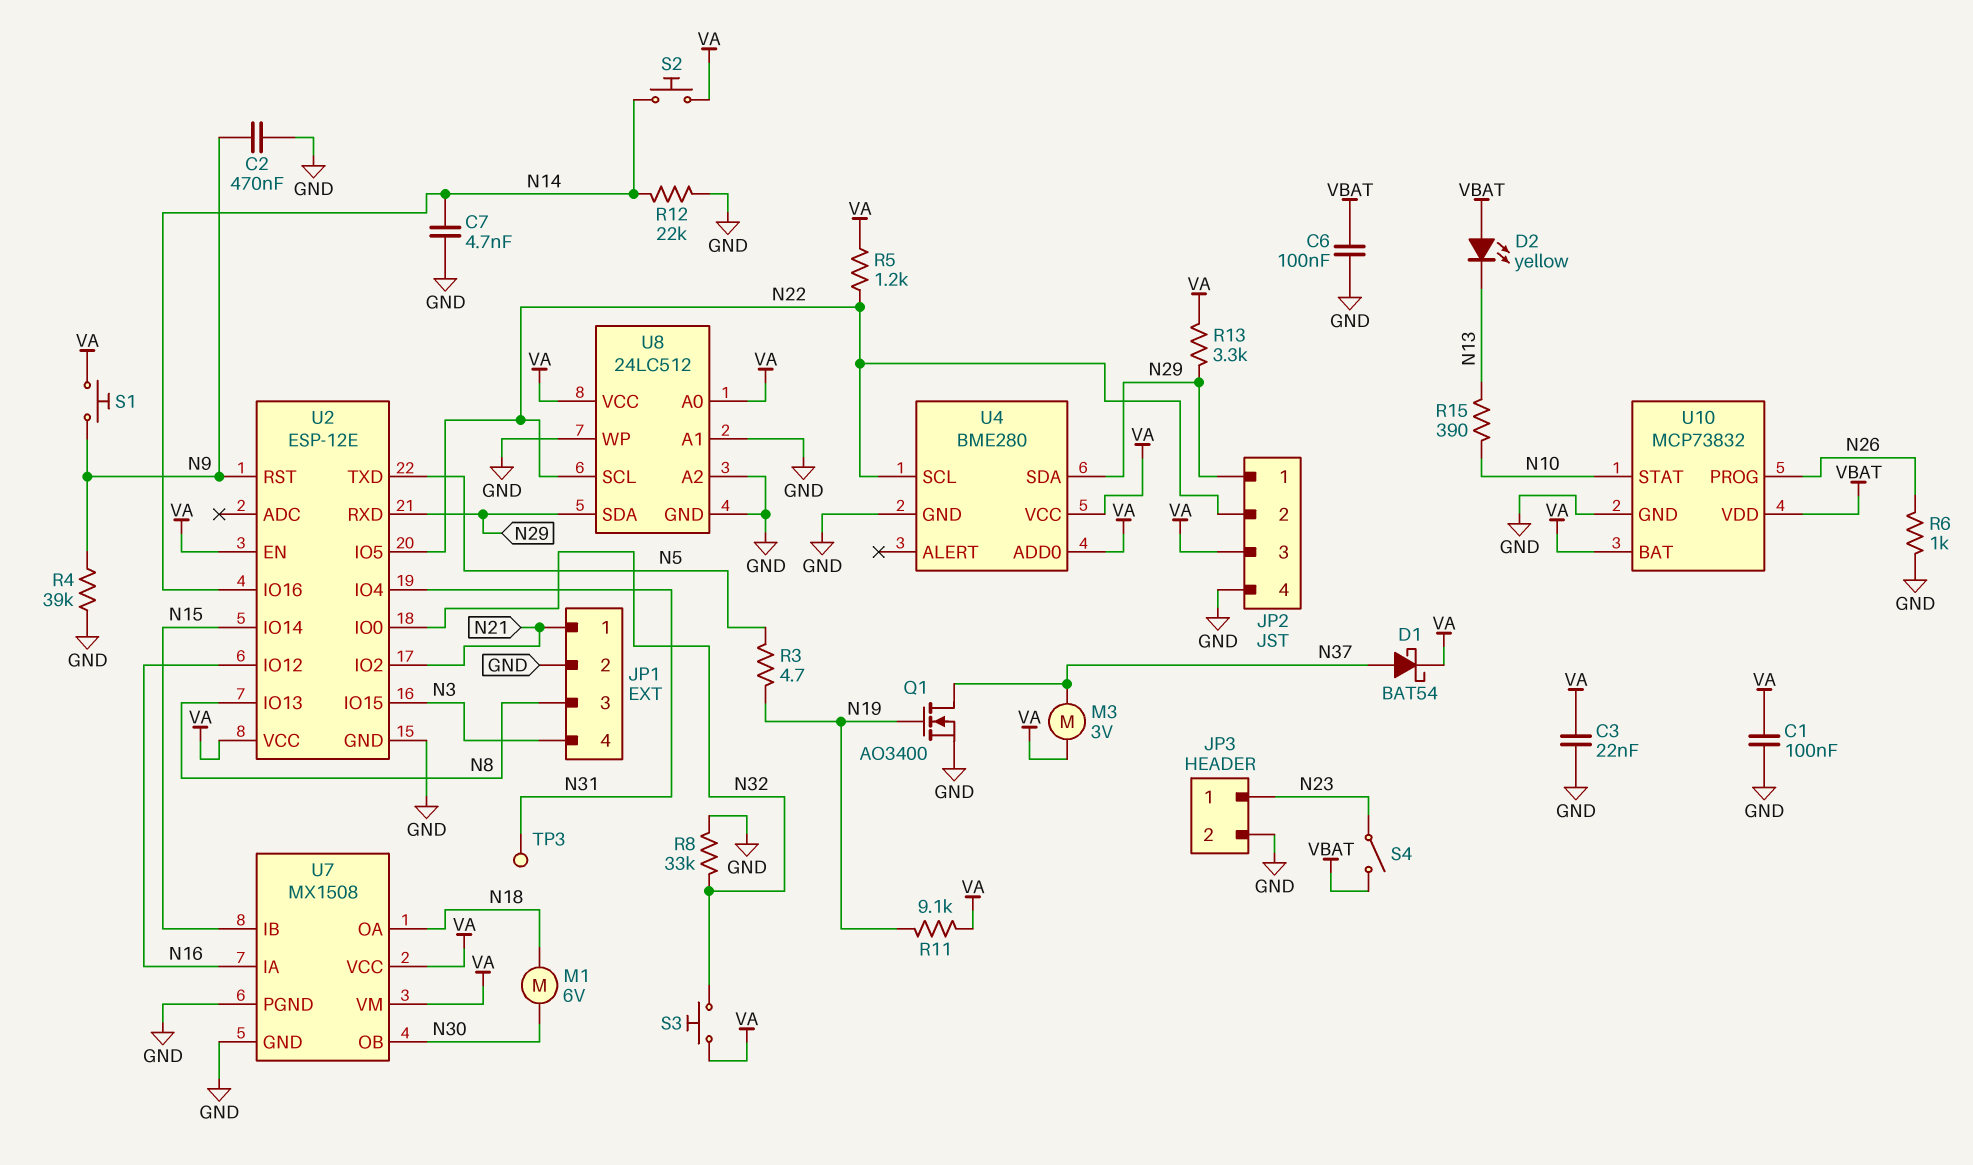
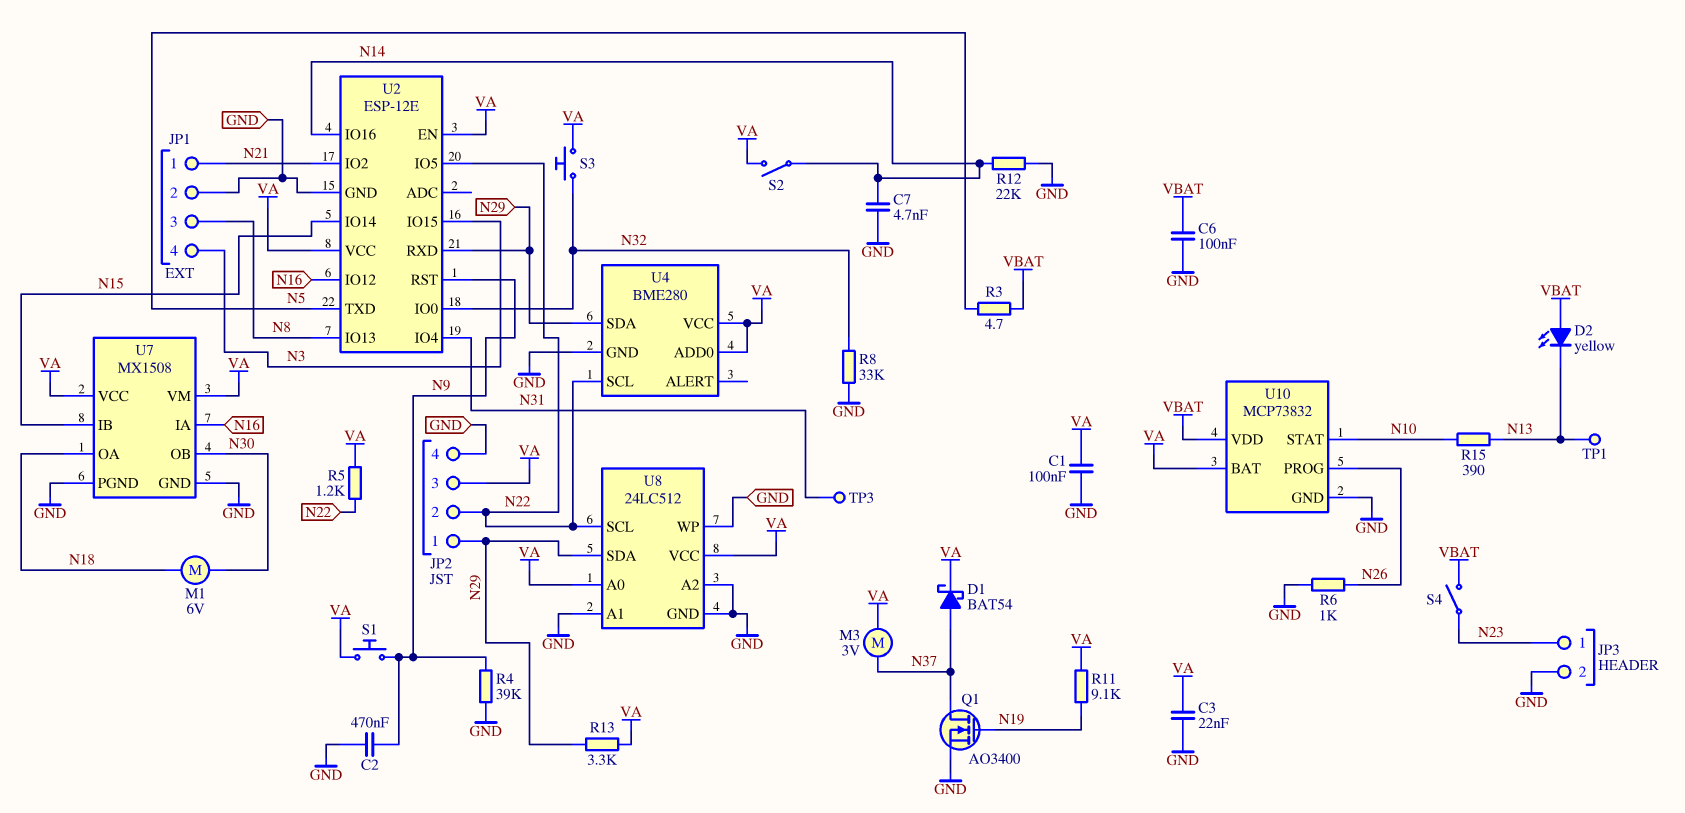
R3: 4.7 (N5, N19) -> 4.7 (N5, VBAT)
S2: button (N14, VA) -> switch (N14, VA)
TP1: none -> test point (N13)

